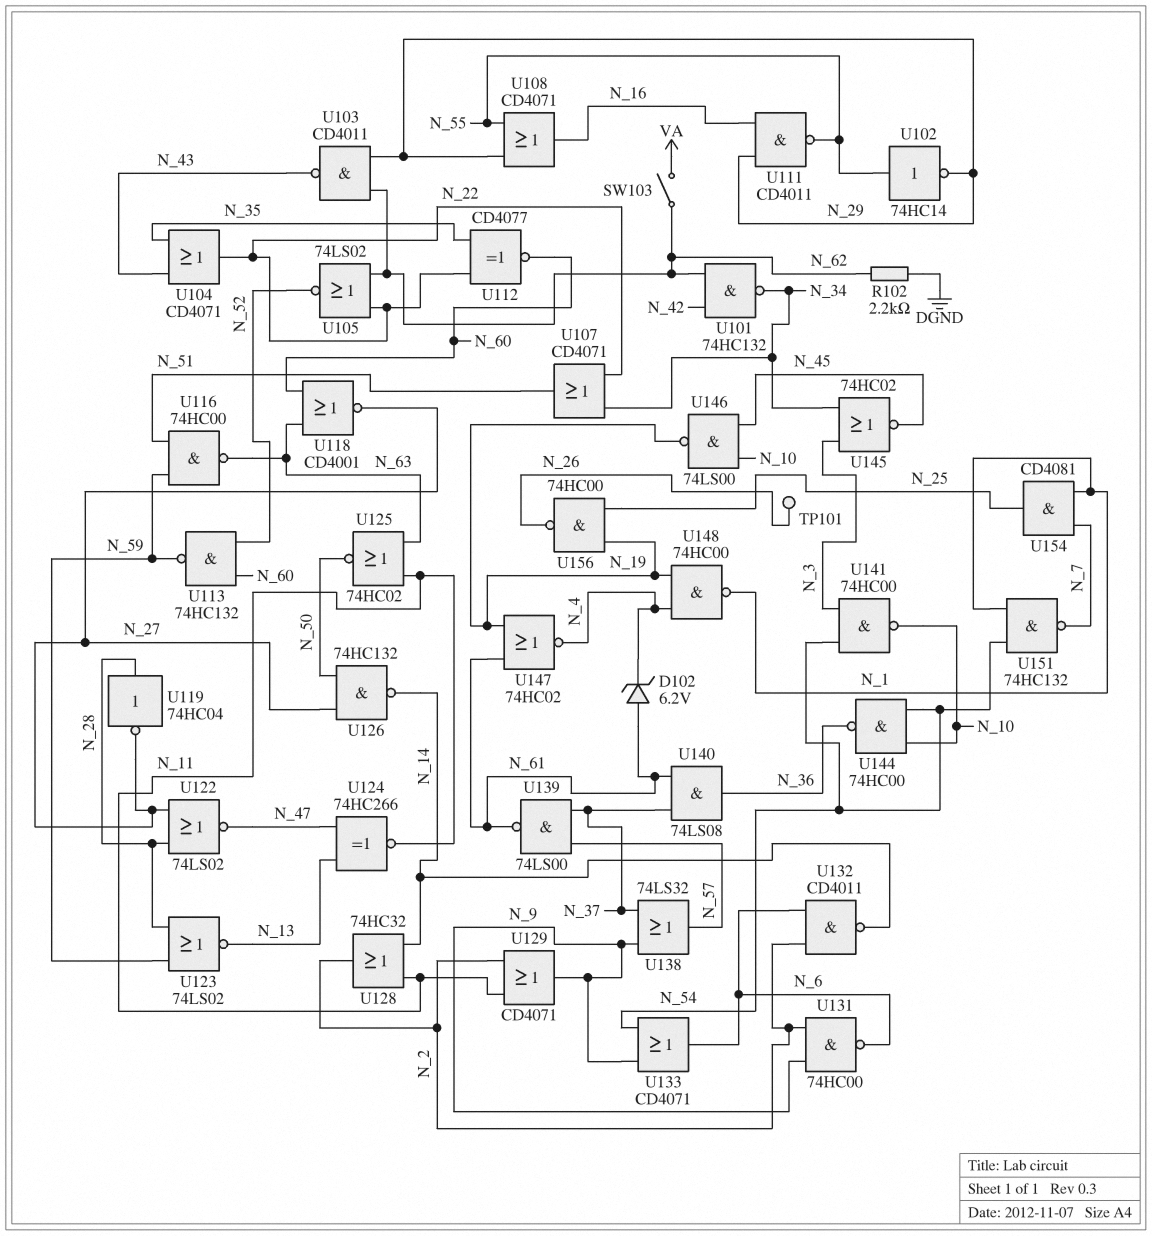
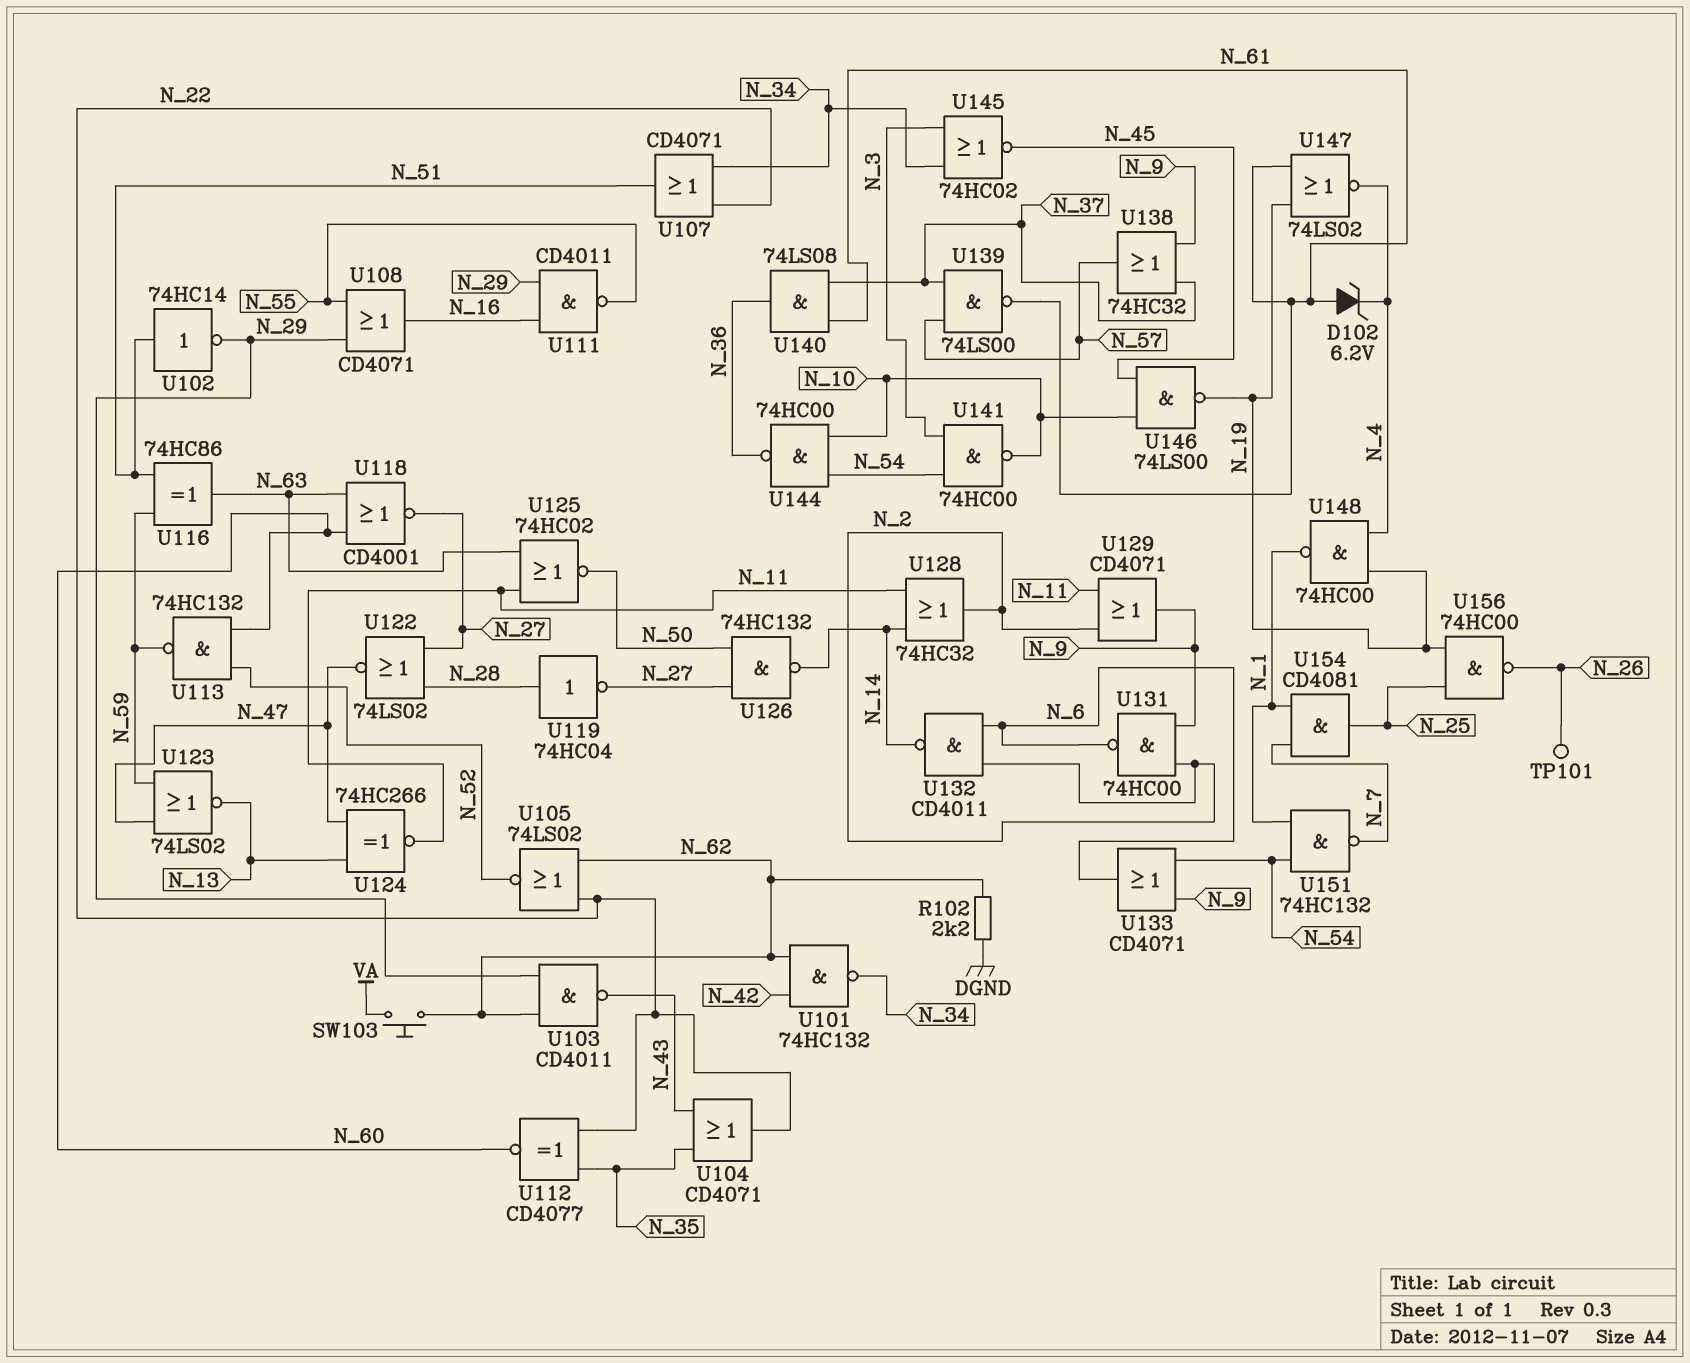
SW103: switch (N_62, VA) -> button (N_62, VA)
U102: NOT 74HC14 (in N_55, out N_29) -> NOT 74HC14 (in N_51, out N_29)
U116: NAND 74HC00 (in N_51, in N_59, out N_63) -> XOR 74HC86 (in N_51, in N_59, out N_63)
U123: NOR 74LS02 (in N_28, in N_59, out N_13) -> NOR 74LS02 (in N_47, in N_59, out N_13)
U138: OR 74LS32 (in N_9, in N_37, out N_57) -> OR 74HC32 (in N_9, in N_37, out N_57)
U147: NOR 74HC02 (in N_19, in N_61, out N_4) -> NOR 74LS02 (in N_19, in N_61, out N_4)

